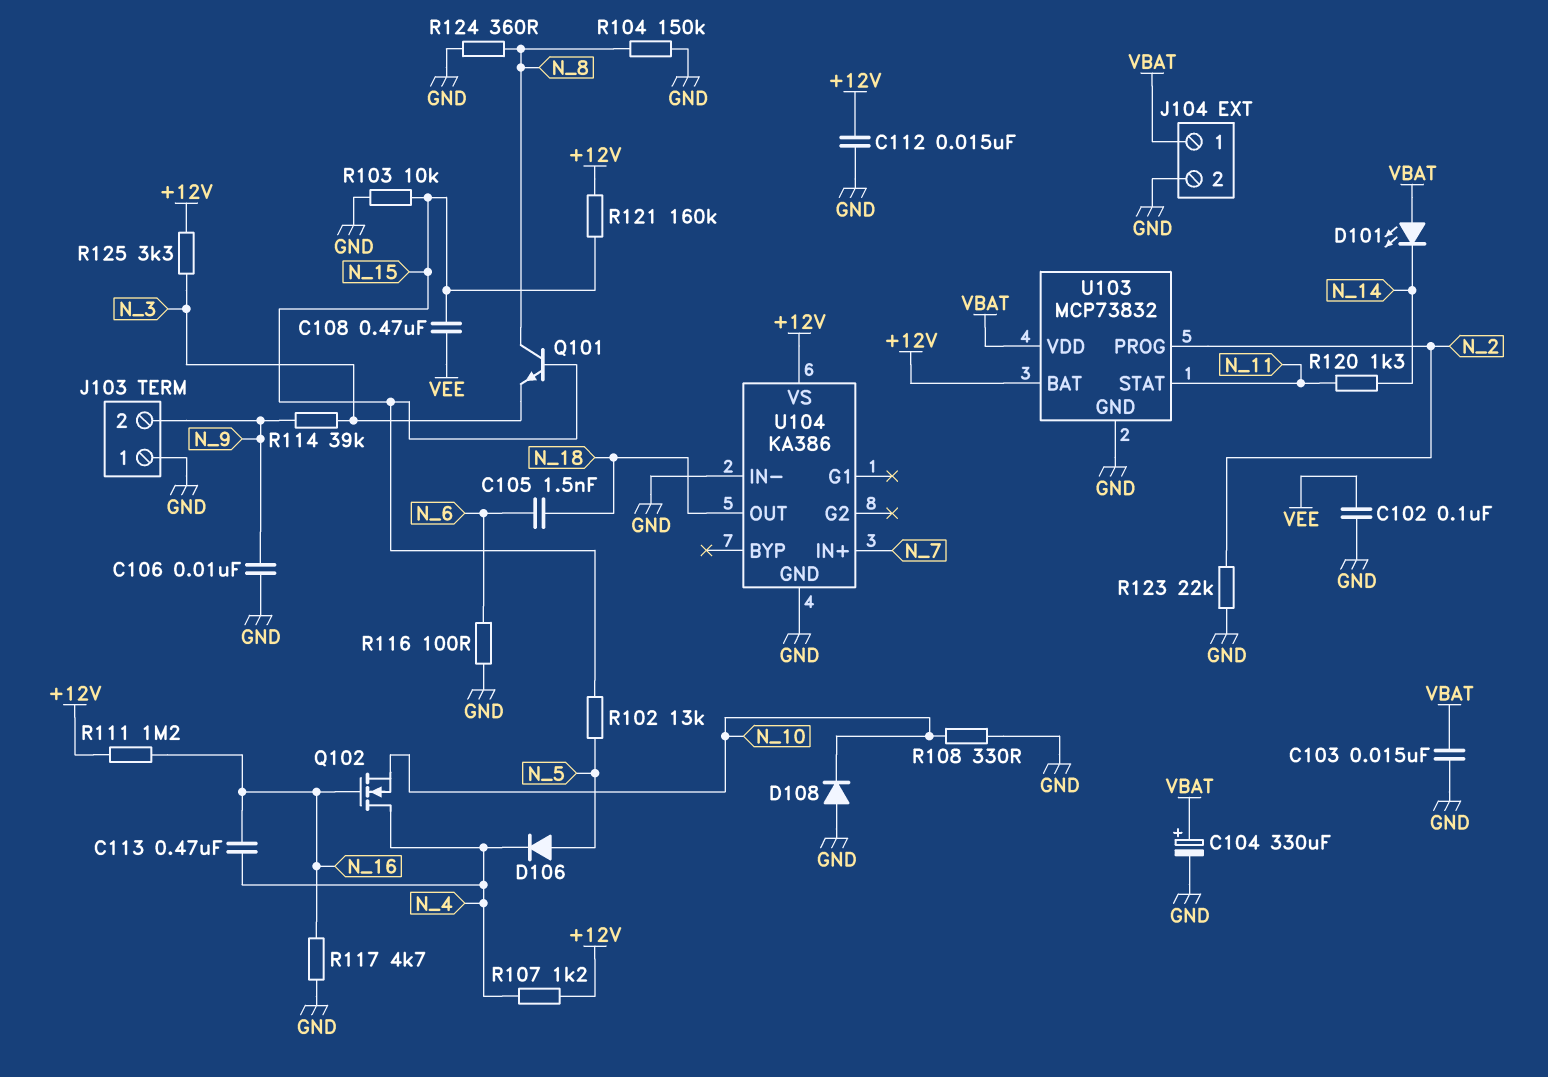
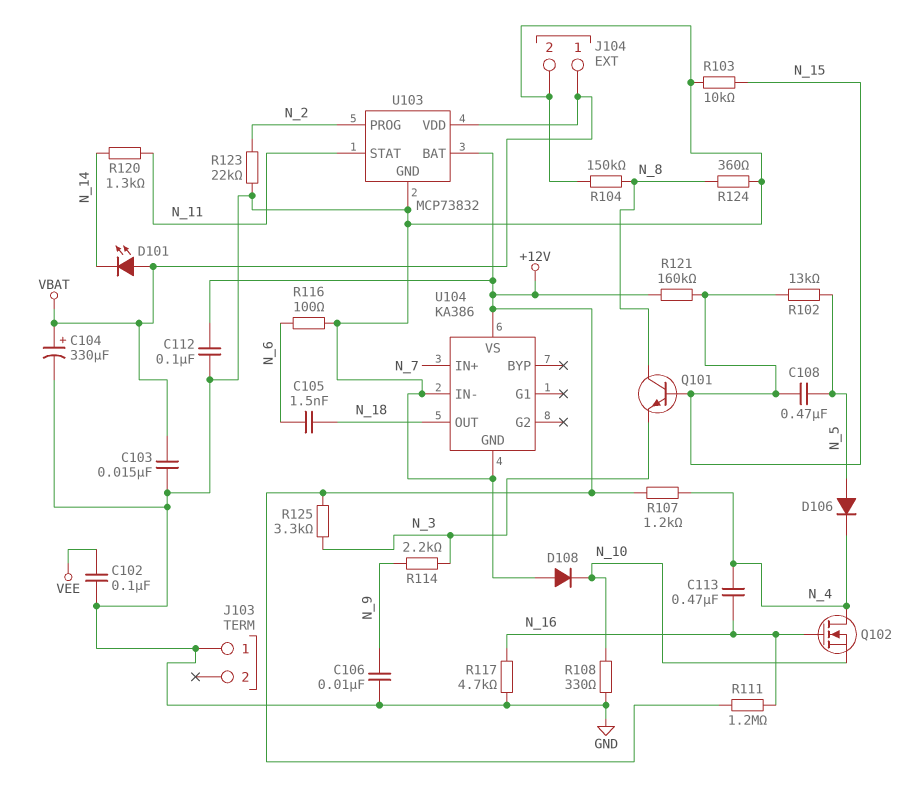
C108: 470nF (N_15, VEE) -> 470nF (N_5, N_15)
C112: 15nF (+12V, GND) -> 100nF (+12V, GND)
J103 pin 2: N_9 -> none
R114: 39k (N_3, N_9) -> 2.2k (N_3, N_9)

